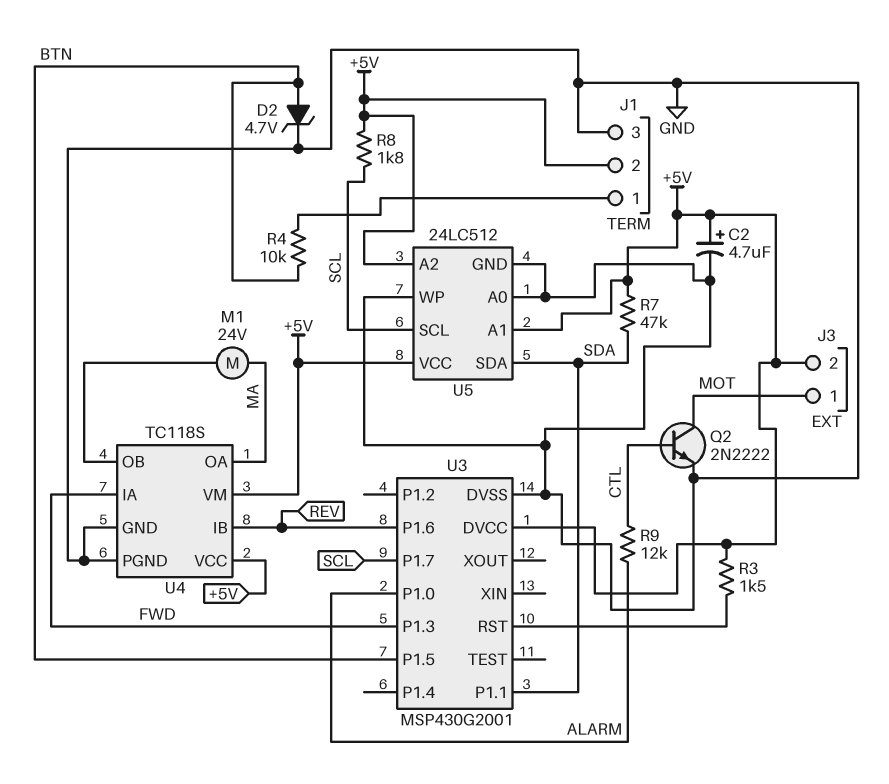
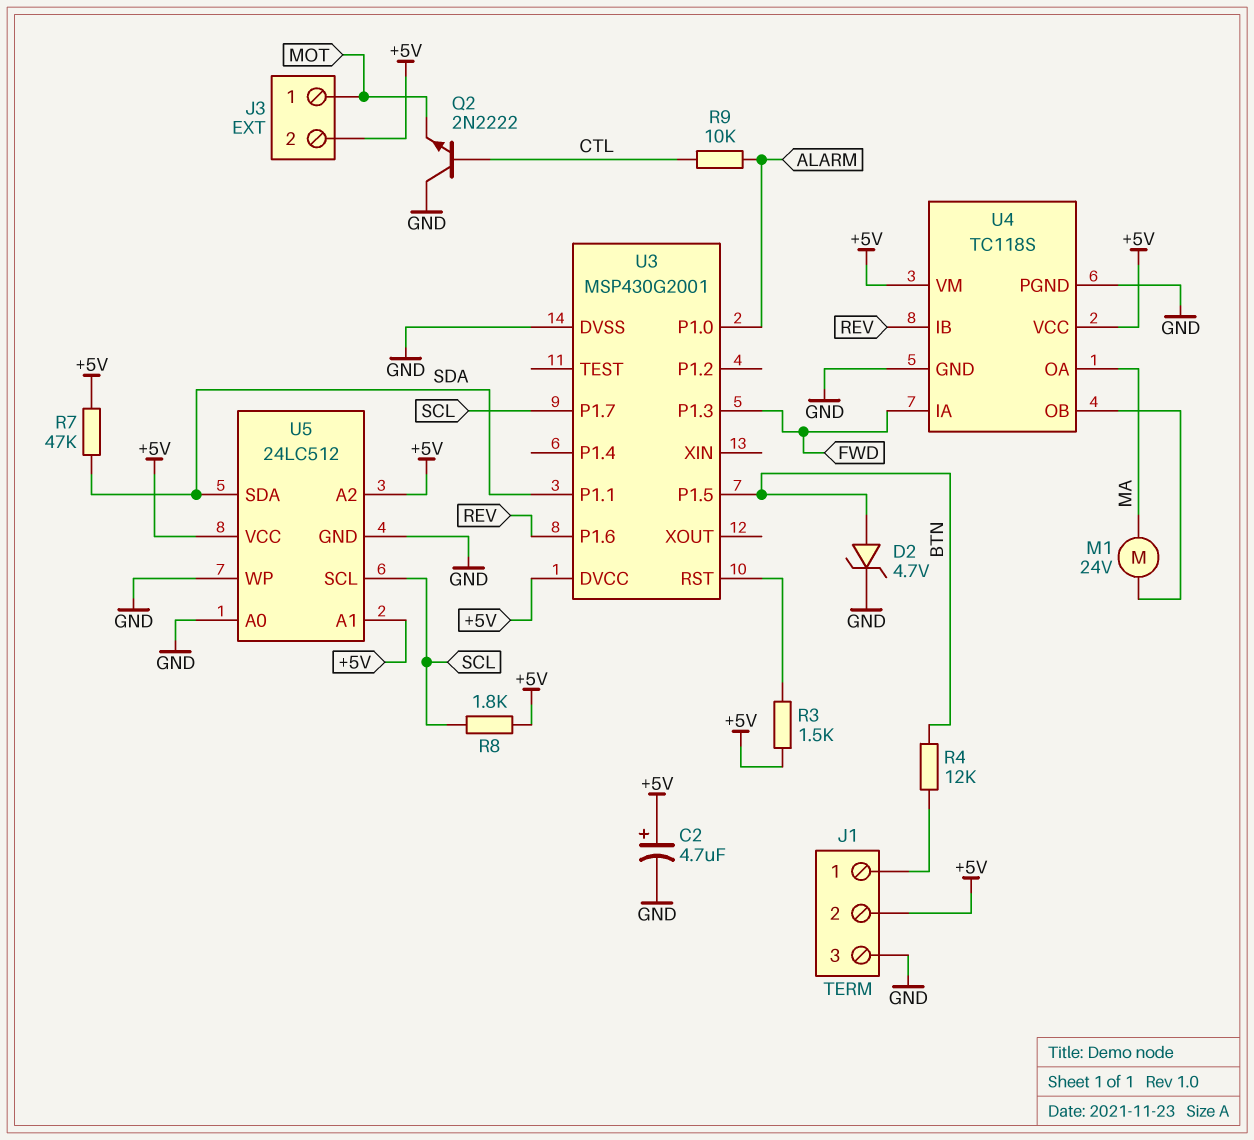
Q2: NPN 2N2222 (B CTL, C MOT, E GND) -> NPN 2N2222 (B CTL, C GND, E MOT)
R4: 10k (BTN, J1/1) -> 12k (BTN, J1/1)
R9: 12k (ALARM, CTL) -> 10k (ALARM, CTL)

